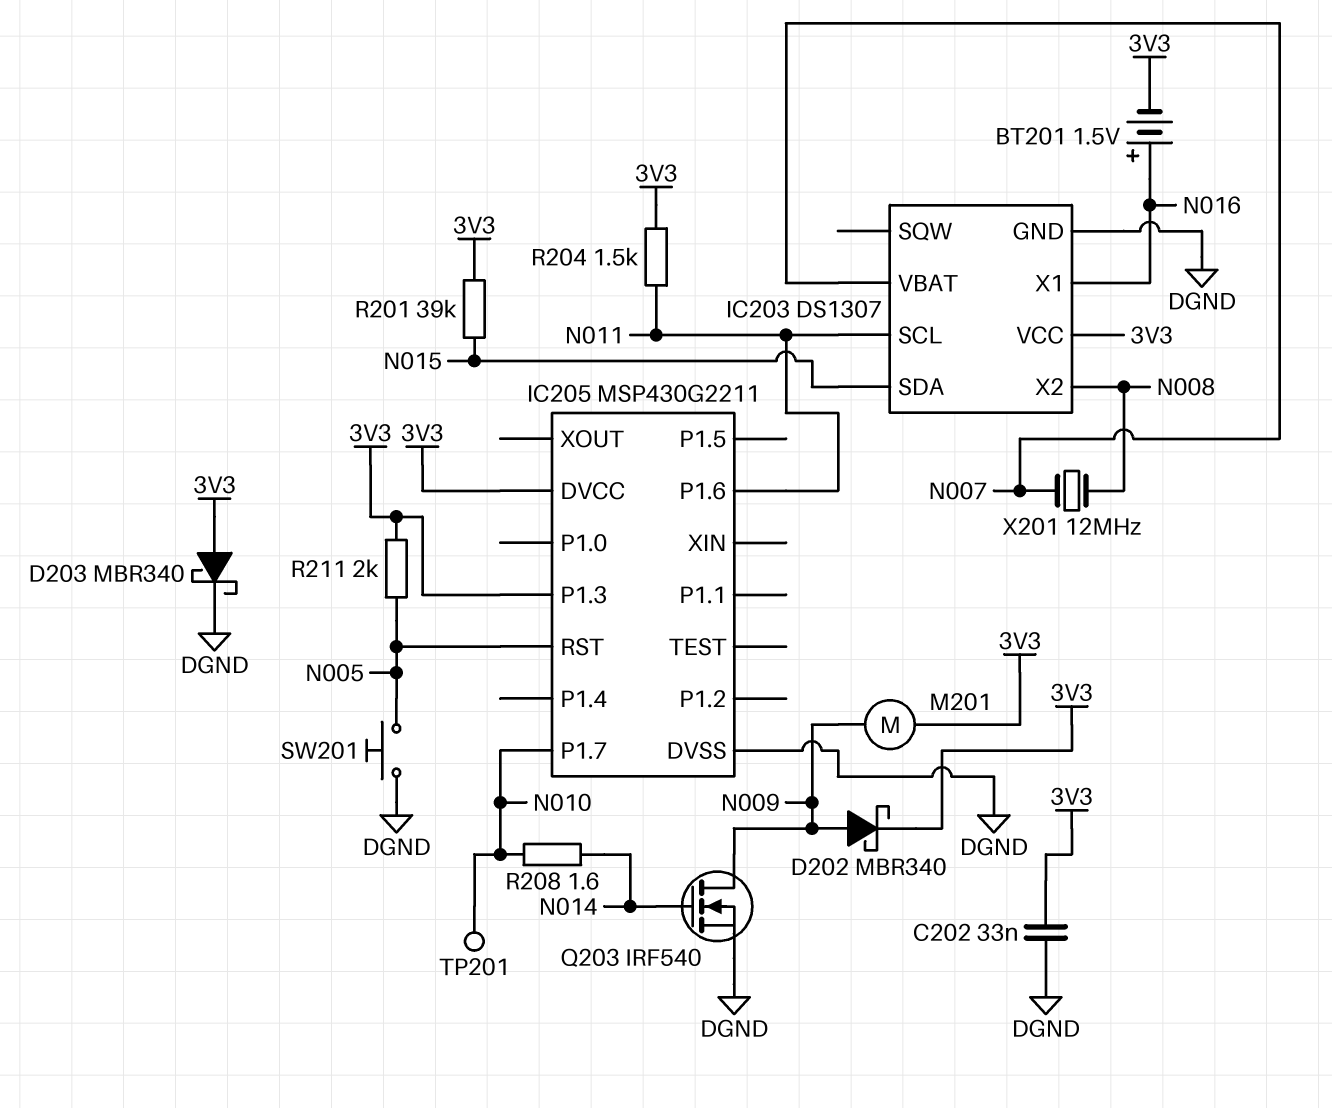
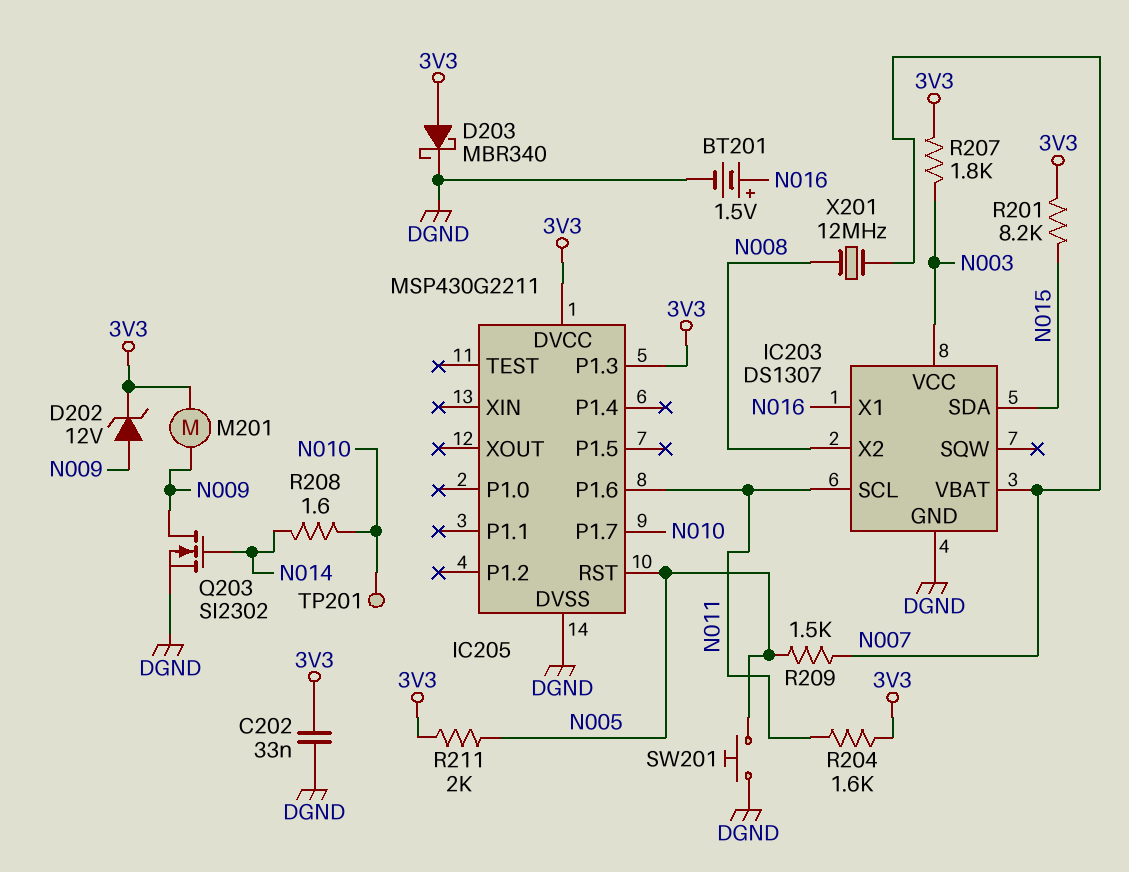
BT201: 1.5V (plus N016, minus 3V3) -> 1.5V (plus N016, minus DGND)
D202: schottky MBR340 (A N009, K 3V3) -> zener 12V (A N009, K 3V3)
IC203 pin VCC: 3V3 -> N003
Q203: NMOS IRF540 (G N014, D N009, S DGND) -> NMOS SI2302 (G N014, D N009, S DGND)
R201: 39k (3V3, N015) -> 8.2k (3V3, N015)
R204: 1.5k (3V3, N011) -> 1.6k (3V3, N011)
R207: none -> 1.8k (3V3, N003)
R209: none -> 1.5k (N005, N007)

